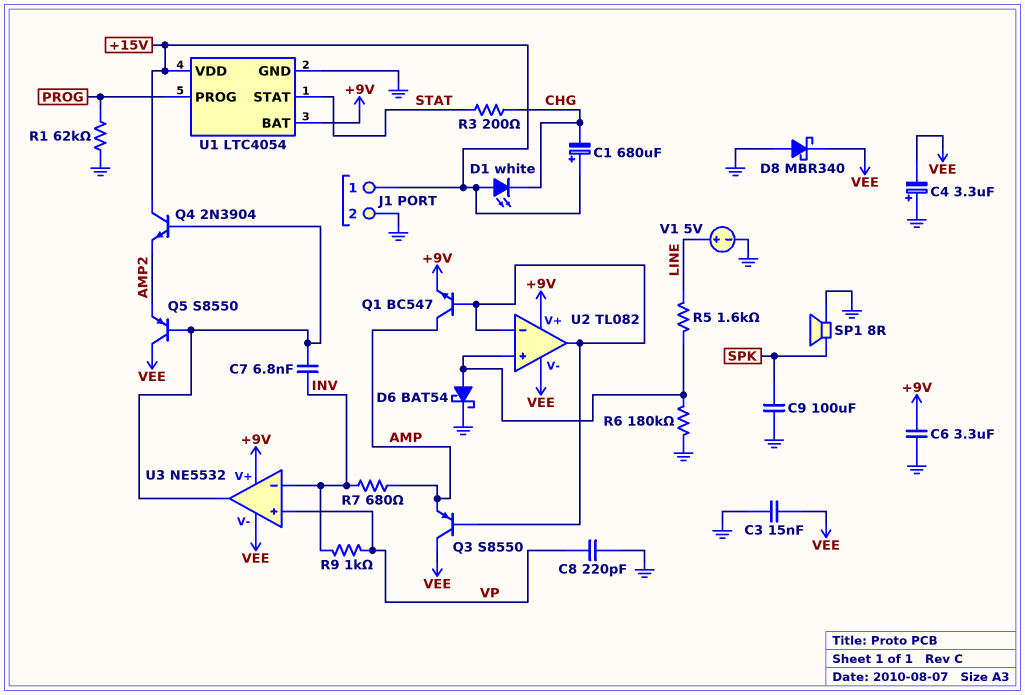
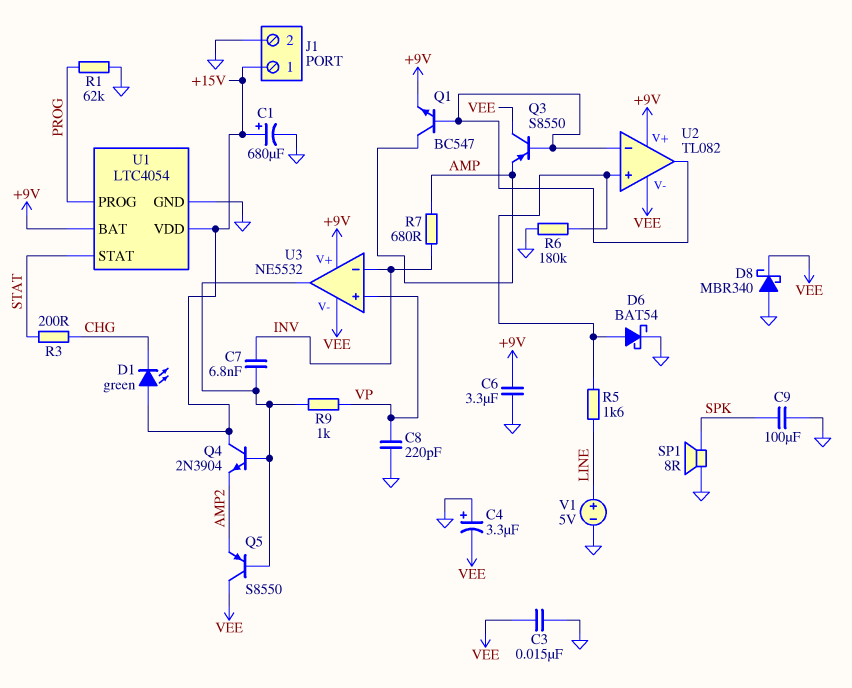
C1: 680uF (plus +15V, minus CHG) -> 680uF (plus +15V, minus GND)
D1: LED white (A +15V, K CHG) -> LED green (A +15V, K CHG)
R9: 1k (INV, VP) -> 1k (U3/out, VP)

